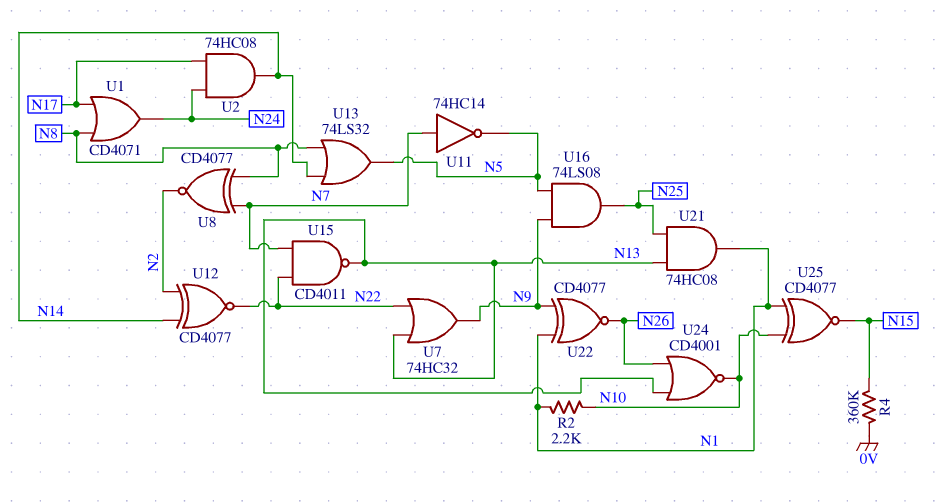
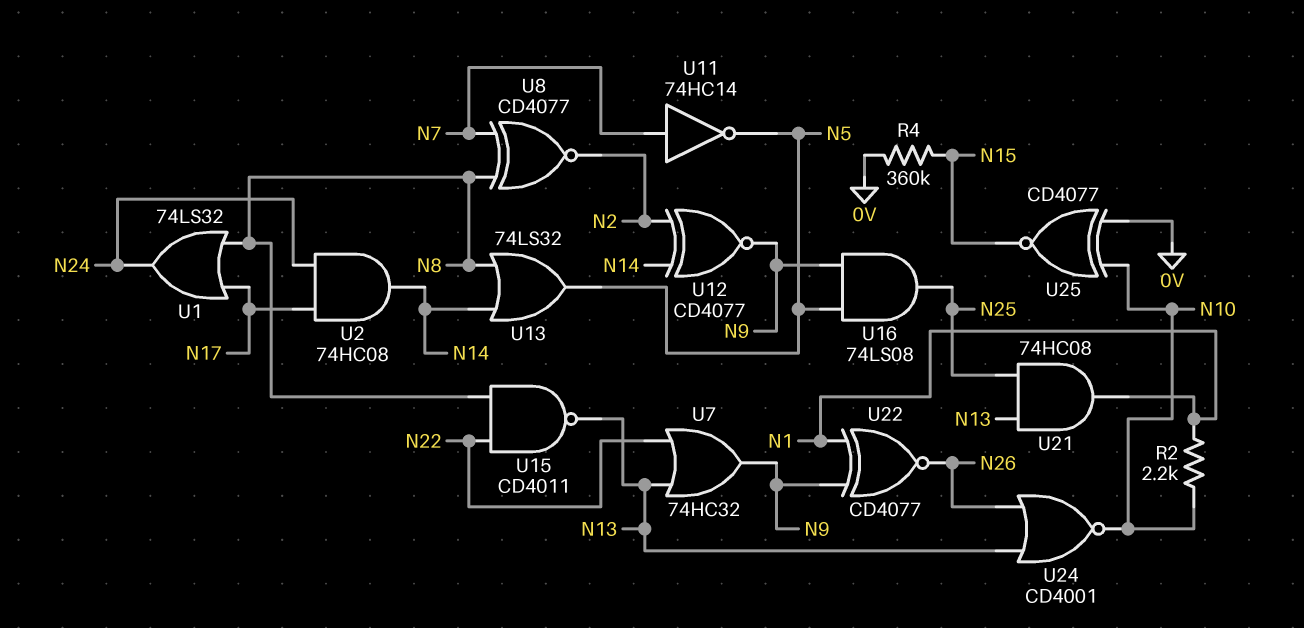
U1: OR CD4071 (in N8, in N17, out N24) -> OR 74LS32 (in N8, in N17, out N24)
U12: XNOR CD4077 (in N2, in N14, out N22) -> XNOR CD4077 (in N2, in N14, out N9)
U15: NAND CD4011 (in N7, in N22, out N13) -> NAND CD4011 (in N8, in N22, out N13)
U25: XNOR CD4077 (in N1, in N10, out N15) -> XNOR CD4077 (in 0V, in N10, out N15)

